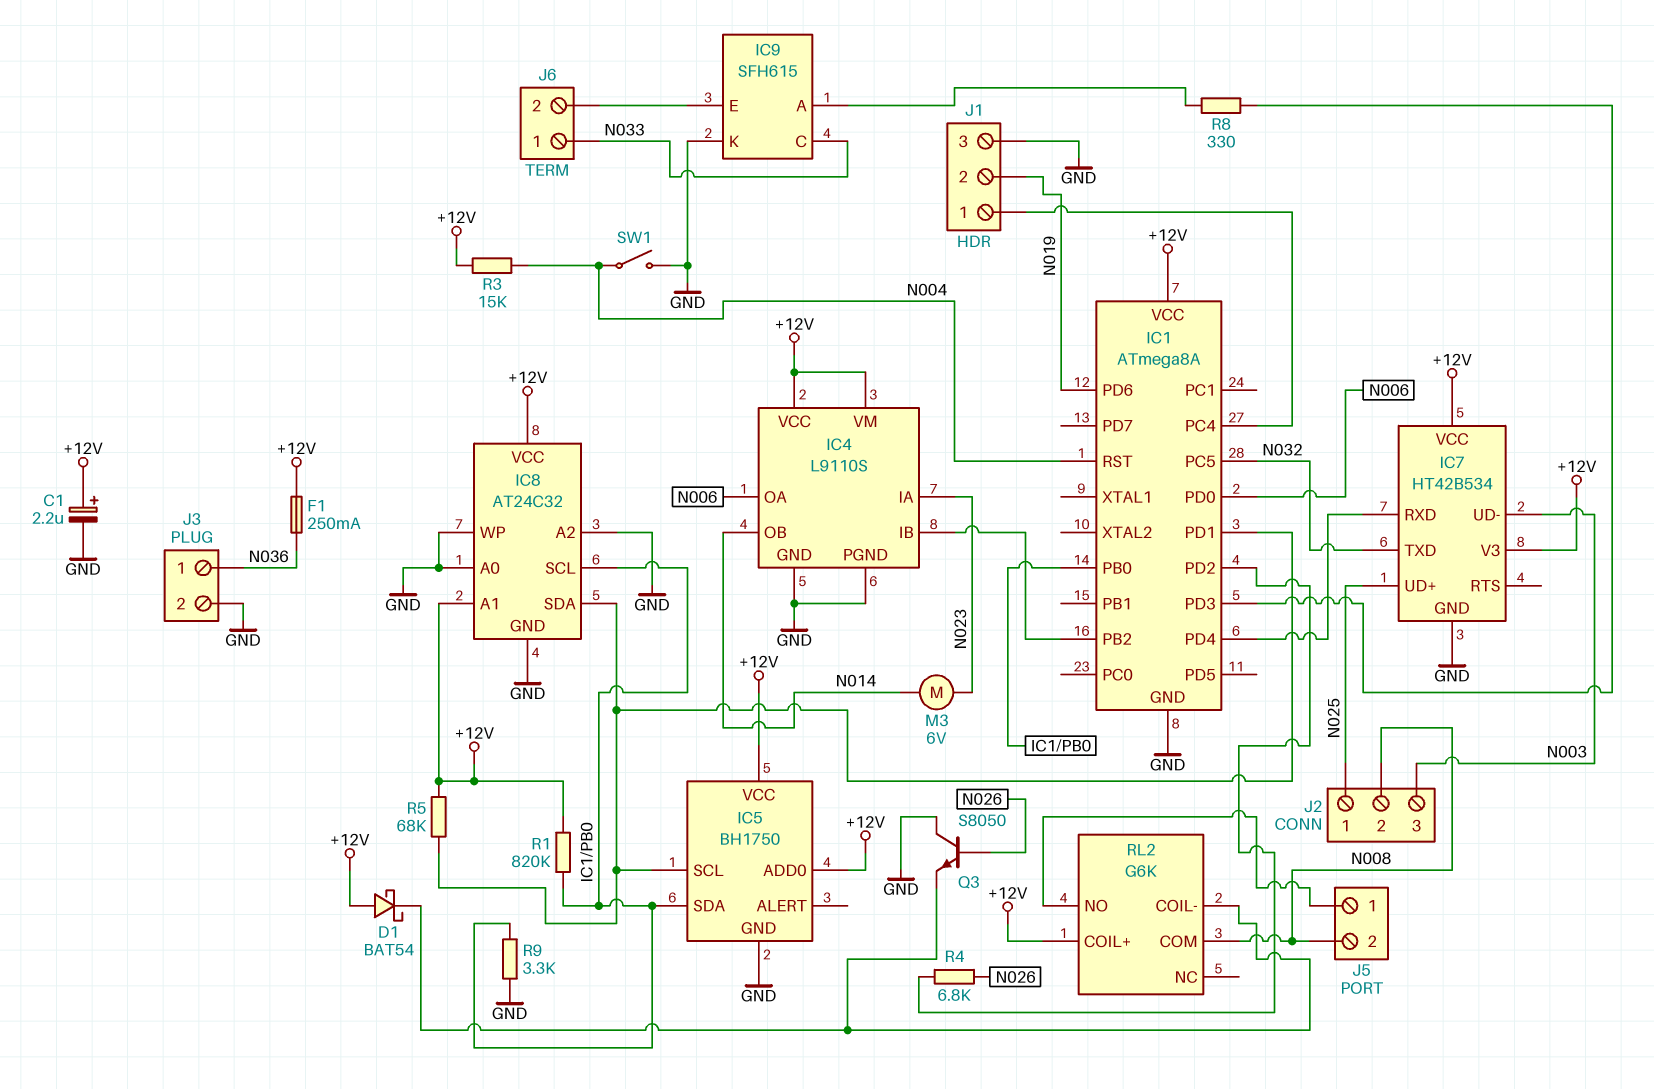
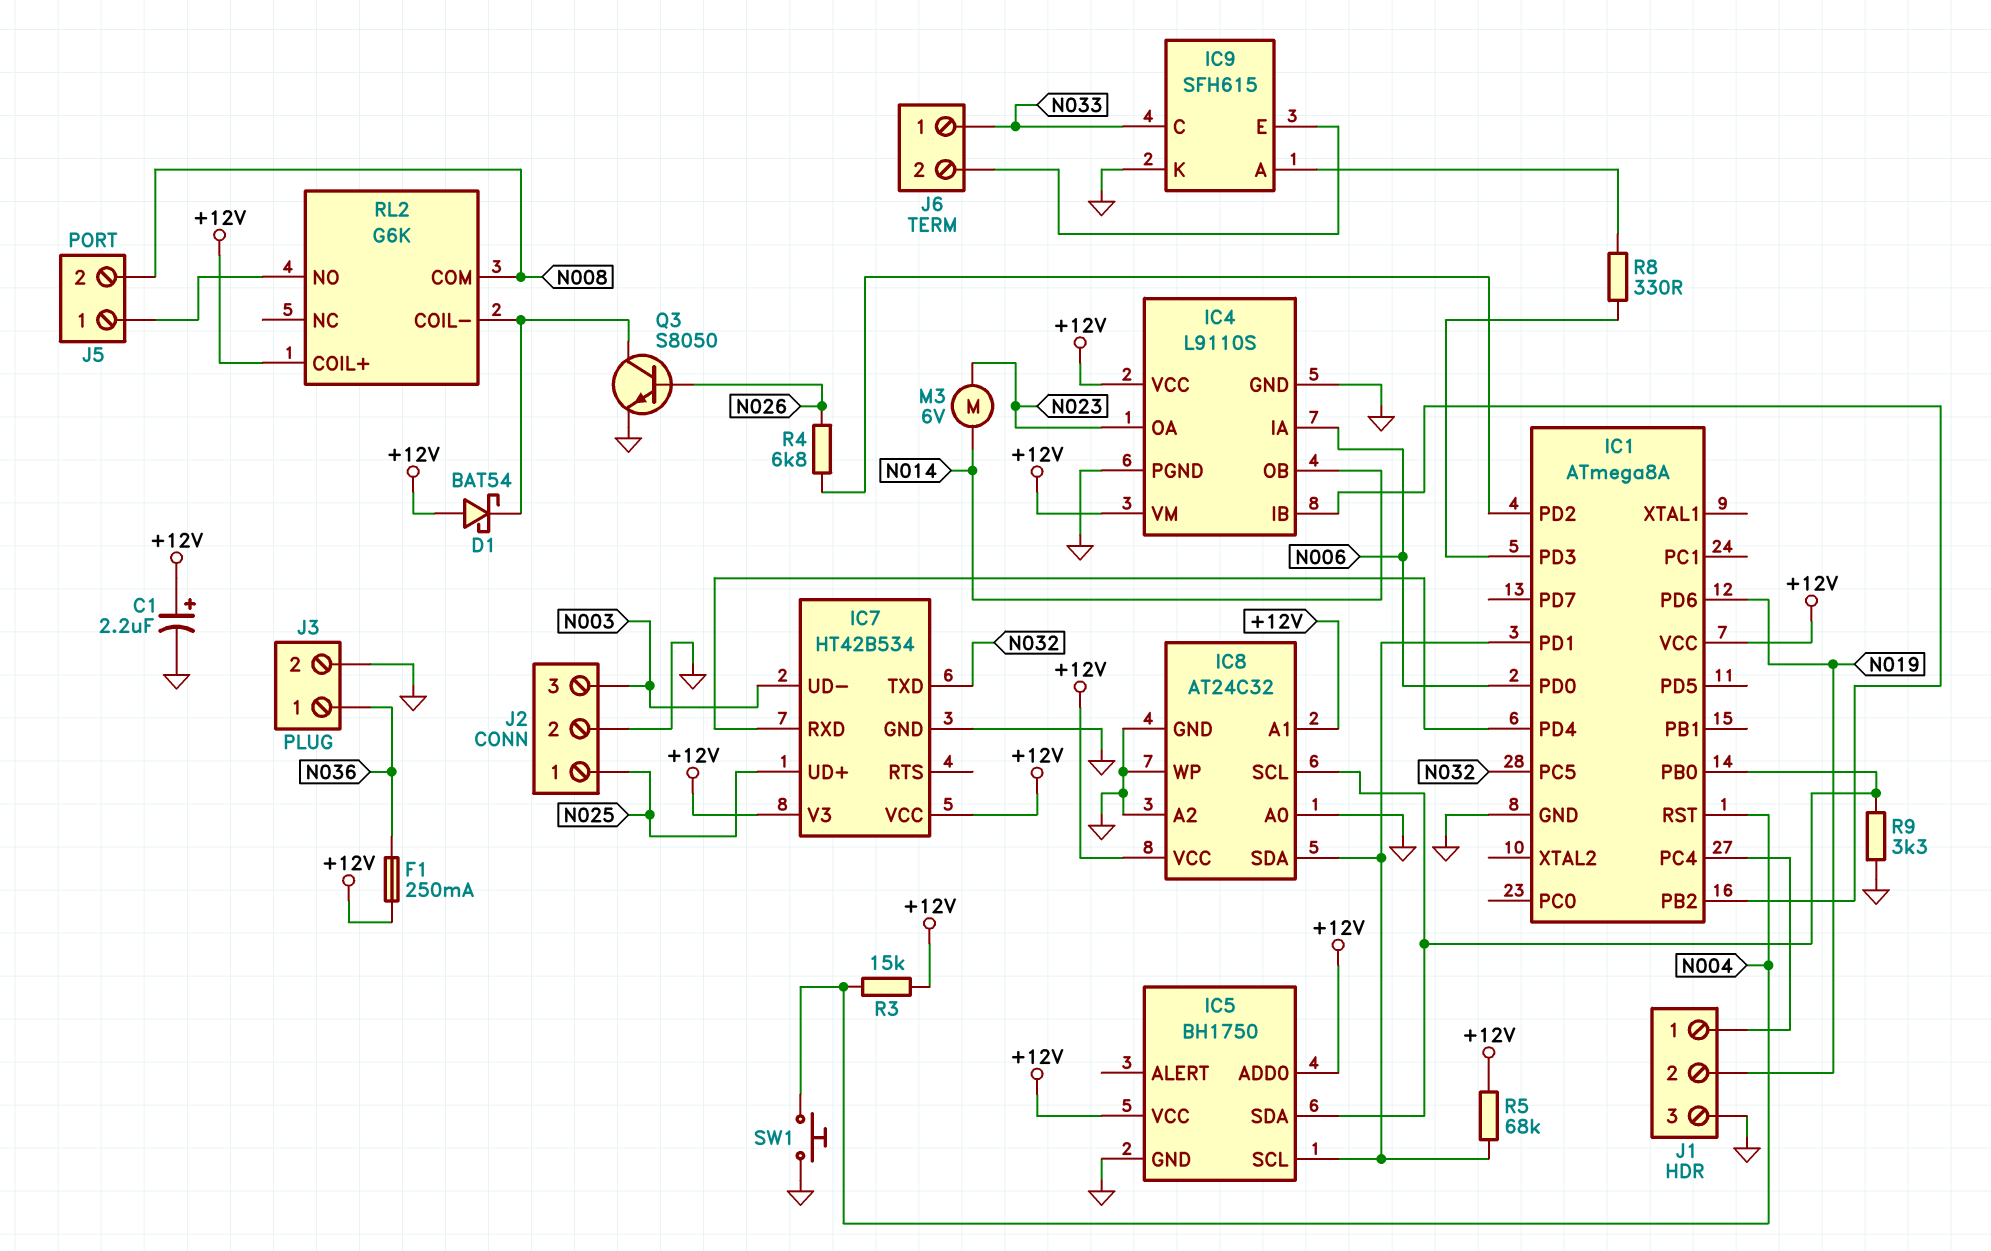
IC4 pin IA: N023 -> N006
IC4 pin OA: N006 -> N023
J2 pin 2: N008 -> GND
Q3: NPN S8050 (B N026, C GND, E RL2/COIL-) -> NPN S8050 (B N026, C RL2/COIL-, E GND)
R1: 820k (+12V, IC1/PB0) -> none
SW1: switch (GND, N004) -> button (GND, N004)

